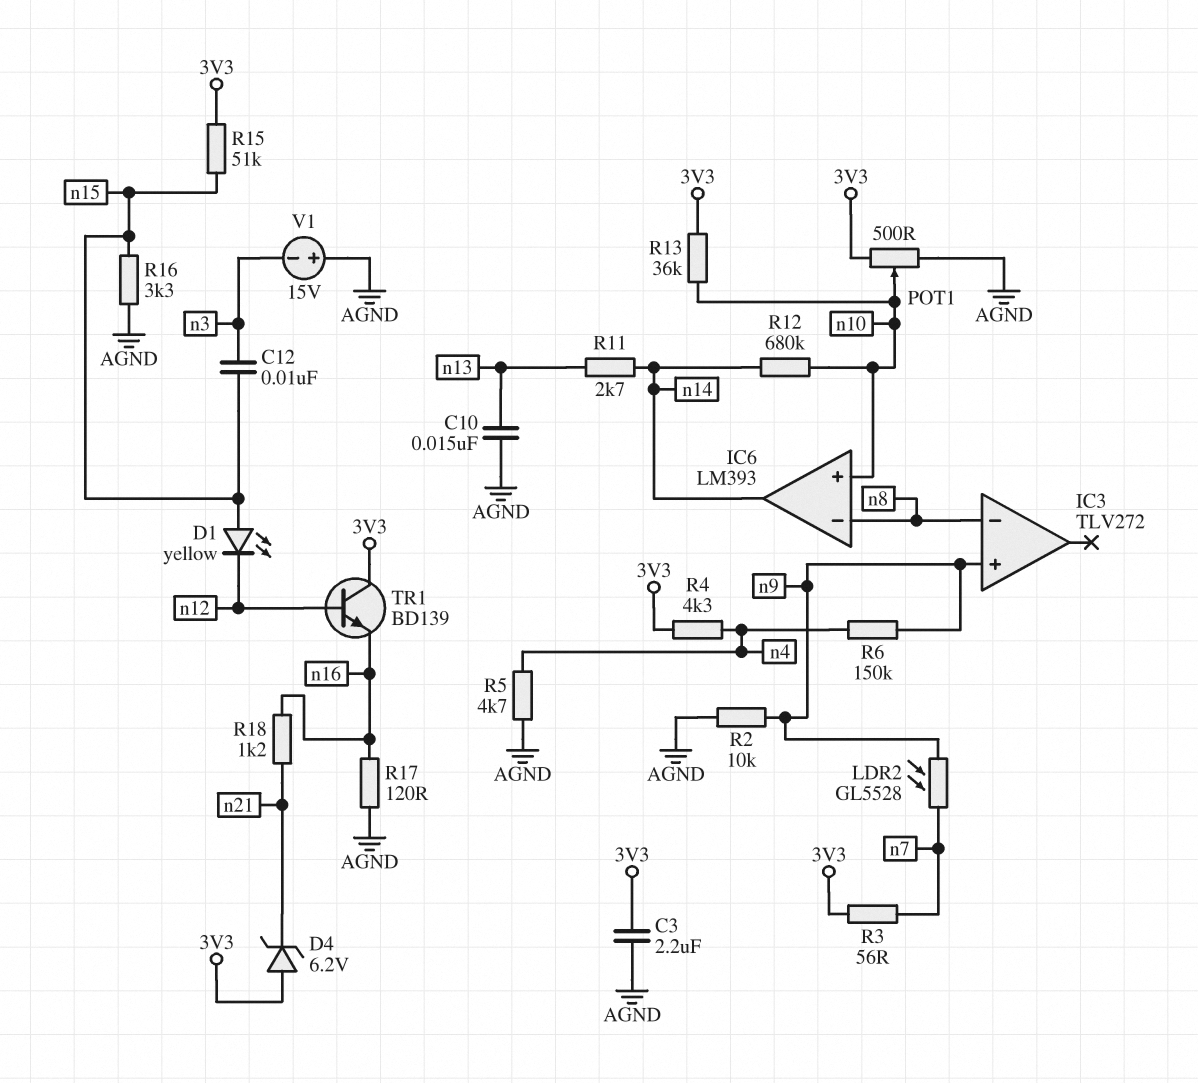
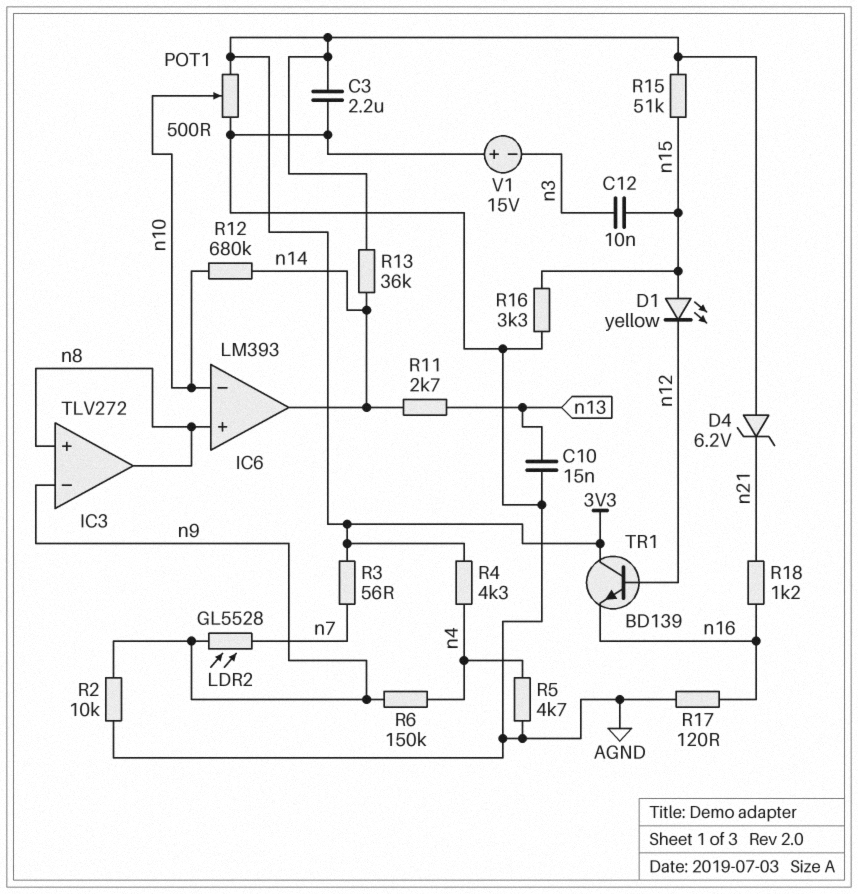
IC3 pin in+: n9 -> n8
IC3 pin in-: n8 -> n9
IC3 pin out: none -> n8
IC6 pin in+: n10 -> n8
IC6 pin in-: n8 -> n10
R13: 36k (3V3, n10) -> 36k (3V3, n14)

